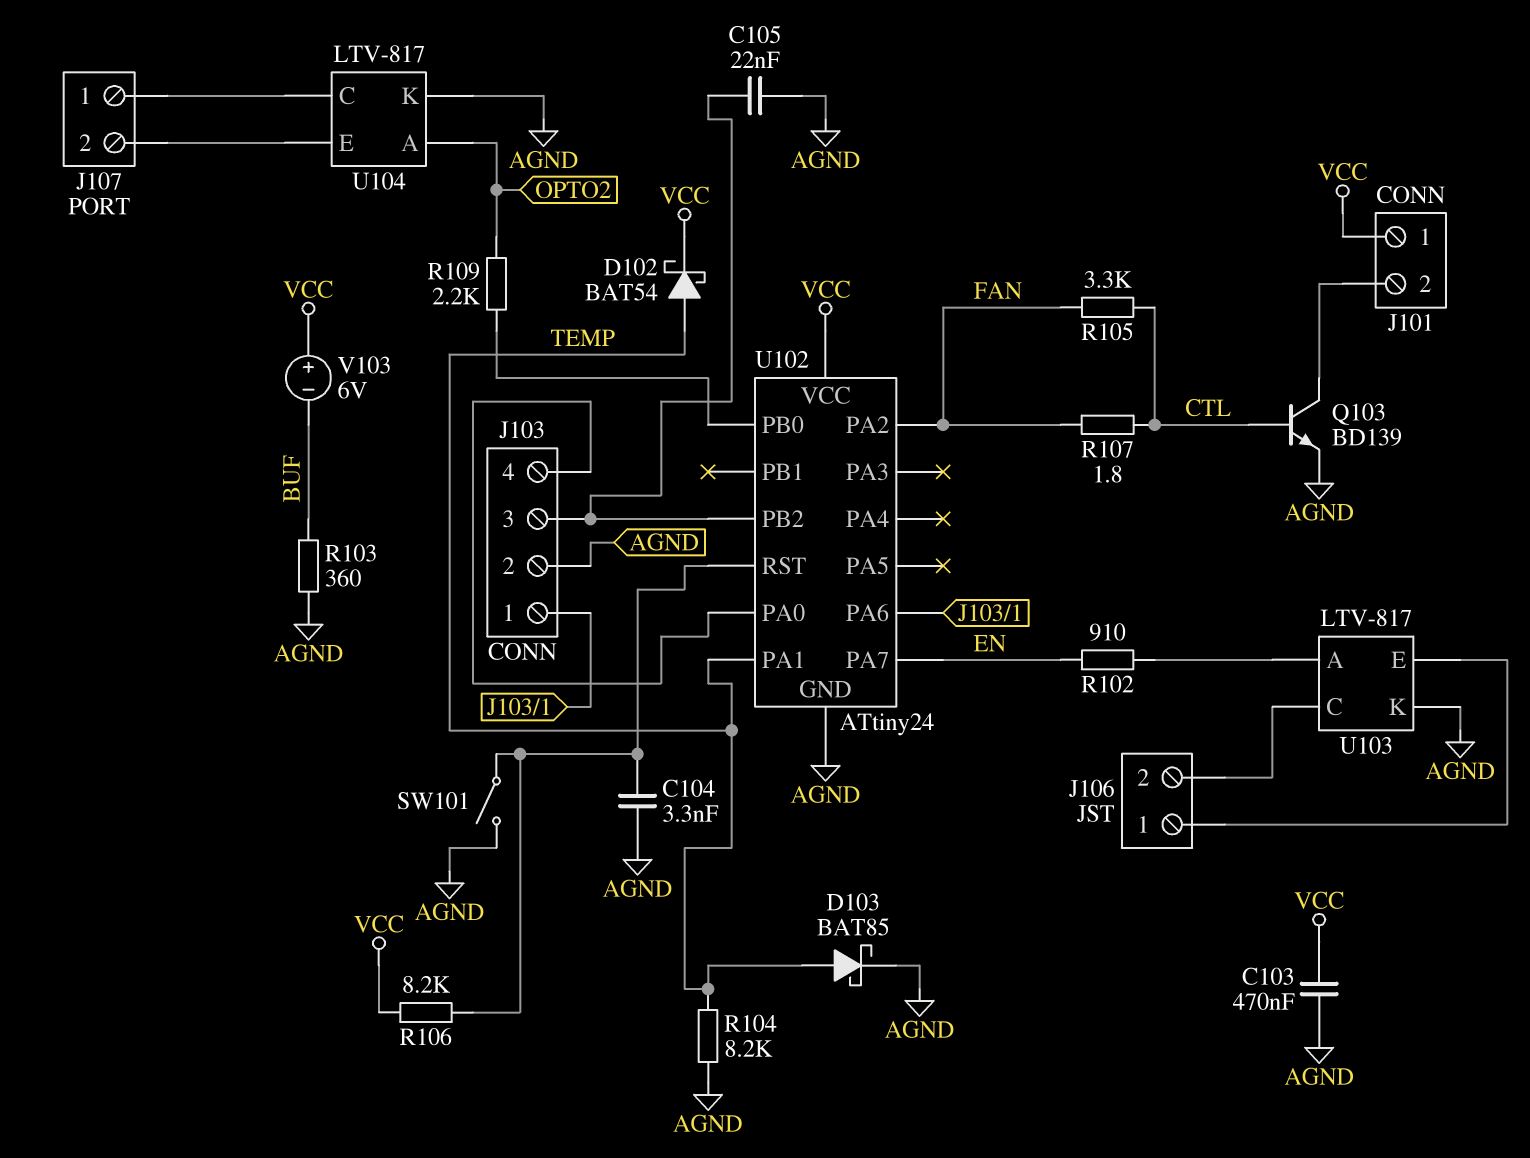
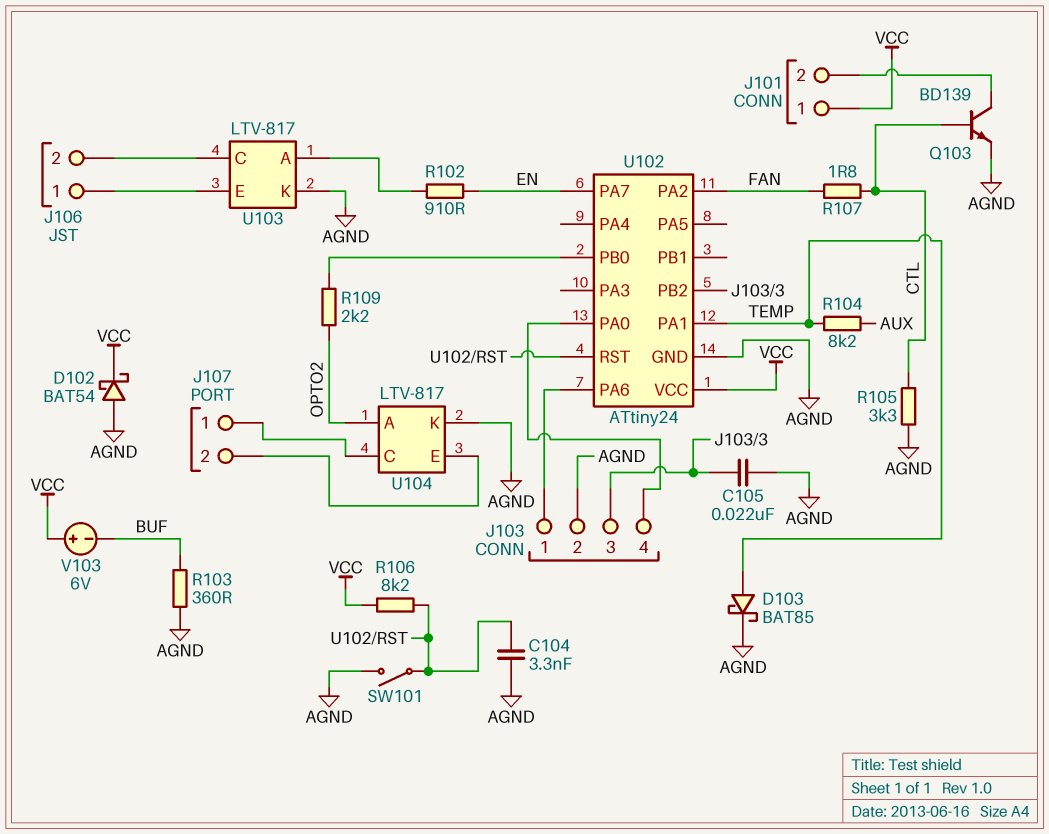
C103: 470nF (AGND, VCC) -> none
D102: schottky BAT54 (A TEMP, K VCC) -> schottky BAT54 (A AGND, K VCC)
R104: 8.2k (AGND, TEMP) -> 8.2k (AUX, TEMP)
R105: 3.3k (CTL, FAN) -> 3.3k (AGND, CTL)

